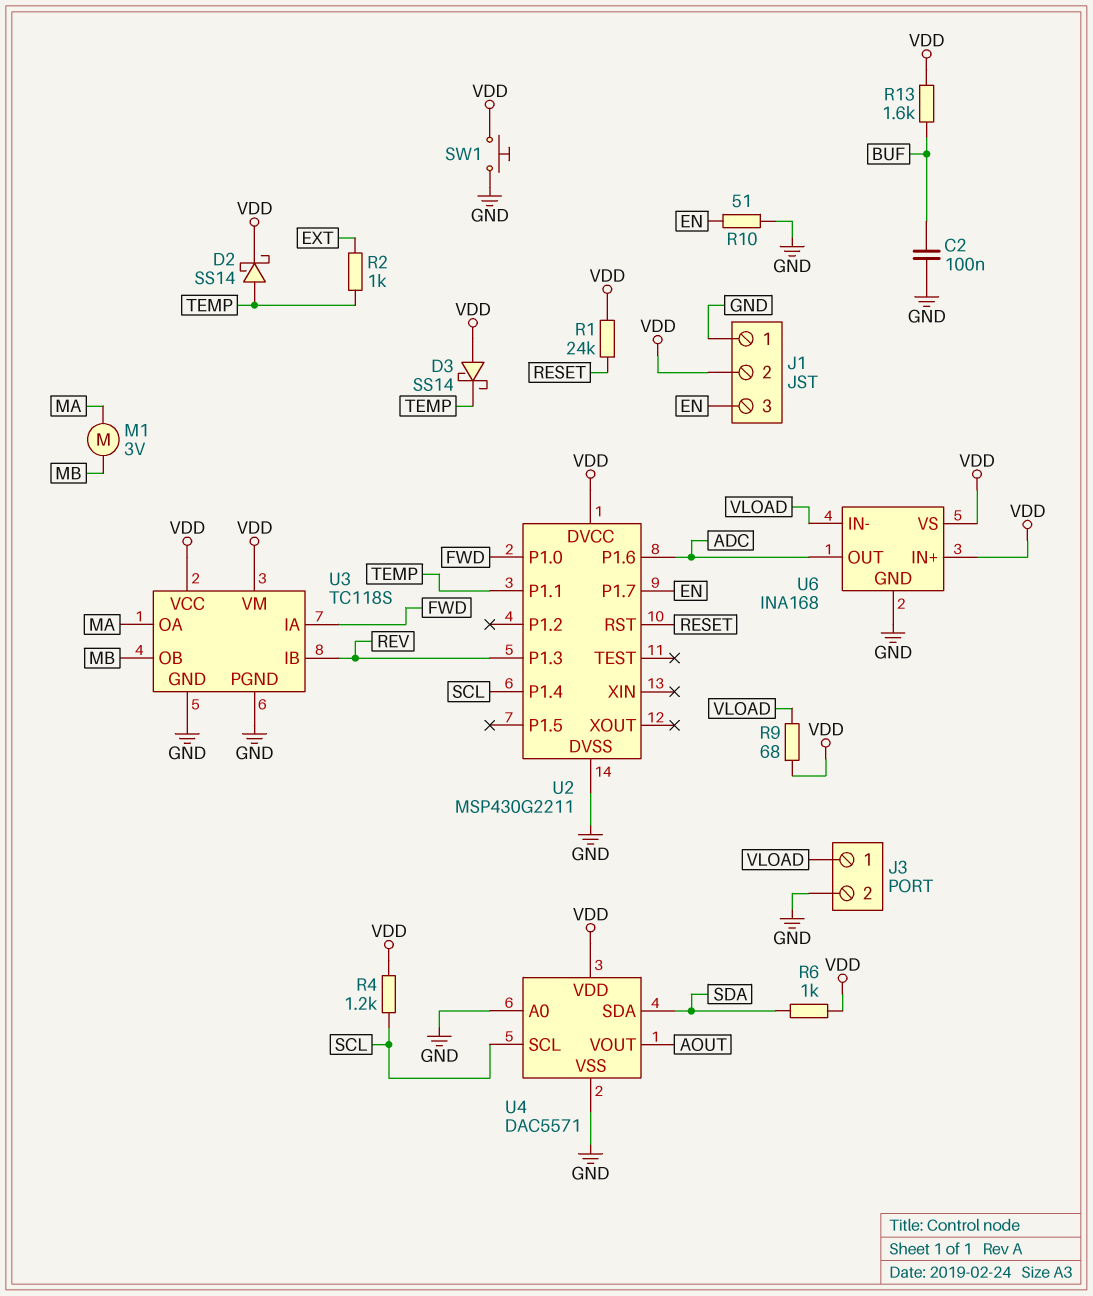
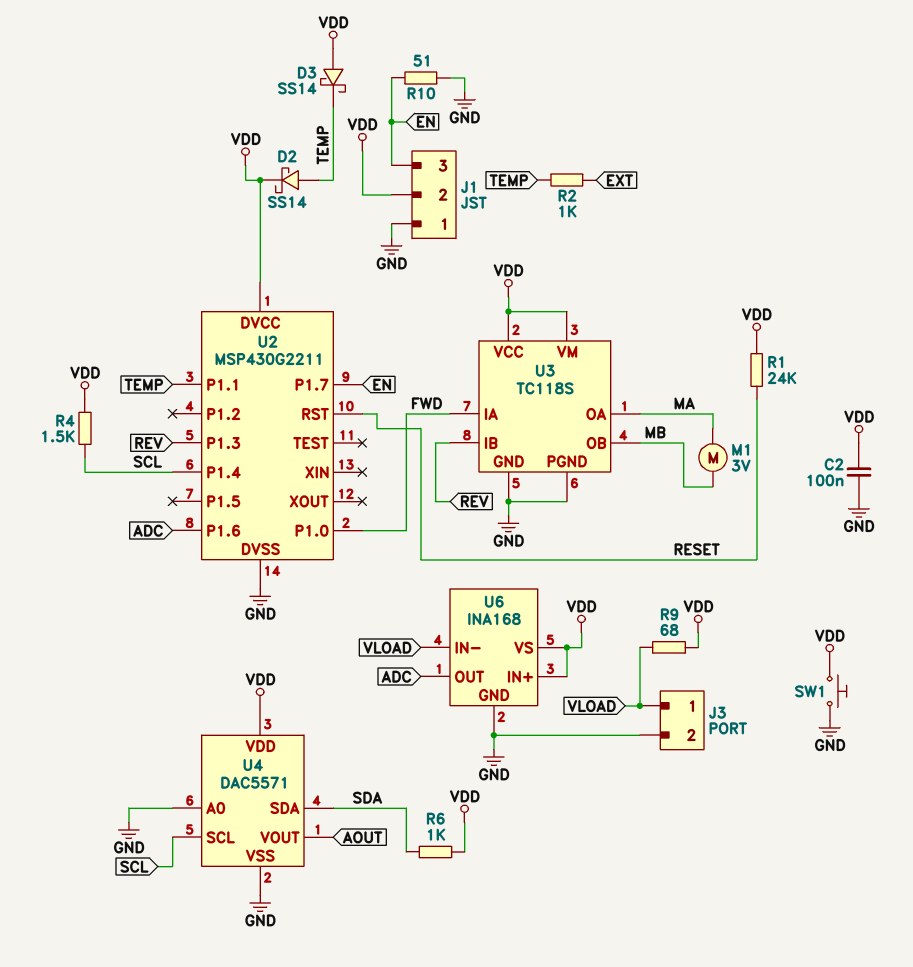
C2: 100nF (BUF, GND) -> 100nF (GND, VDD)
R4: 1.2k (SCL, VDD) -> 1.5k (SCL, VDD)
R13: 1.6k (BUF, VDD) -> none

